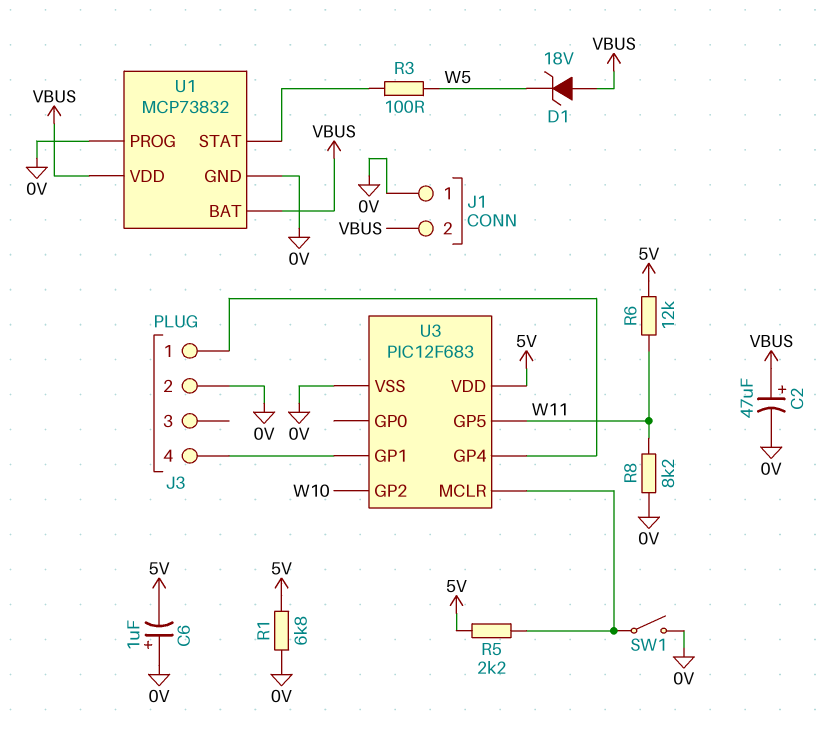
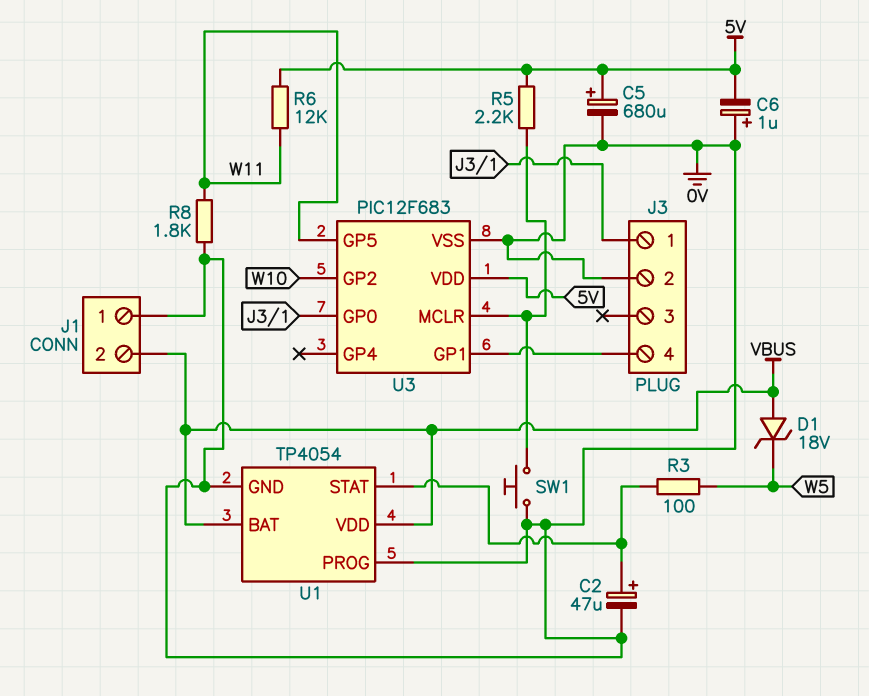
C2: 47uF (plus VBUS, minus 0V) -> 47uF (plus U1/STAT, minus 0V)
C5: none -> 680uF (plus 5V, minus 0V)
R1: 6.8k (0V, 5V) -> none
R8: 8.2k (0V, W11) -> 1.8k (0V, W11)
SW1: switch (0V, U3/MCLR) -> button (0V, U3/MCLR)
U1: MCP73832 -> TP4054
U3 pin GP0: none -> J3/1
U3 pin GP4: J3/1 -> none

